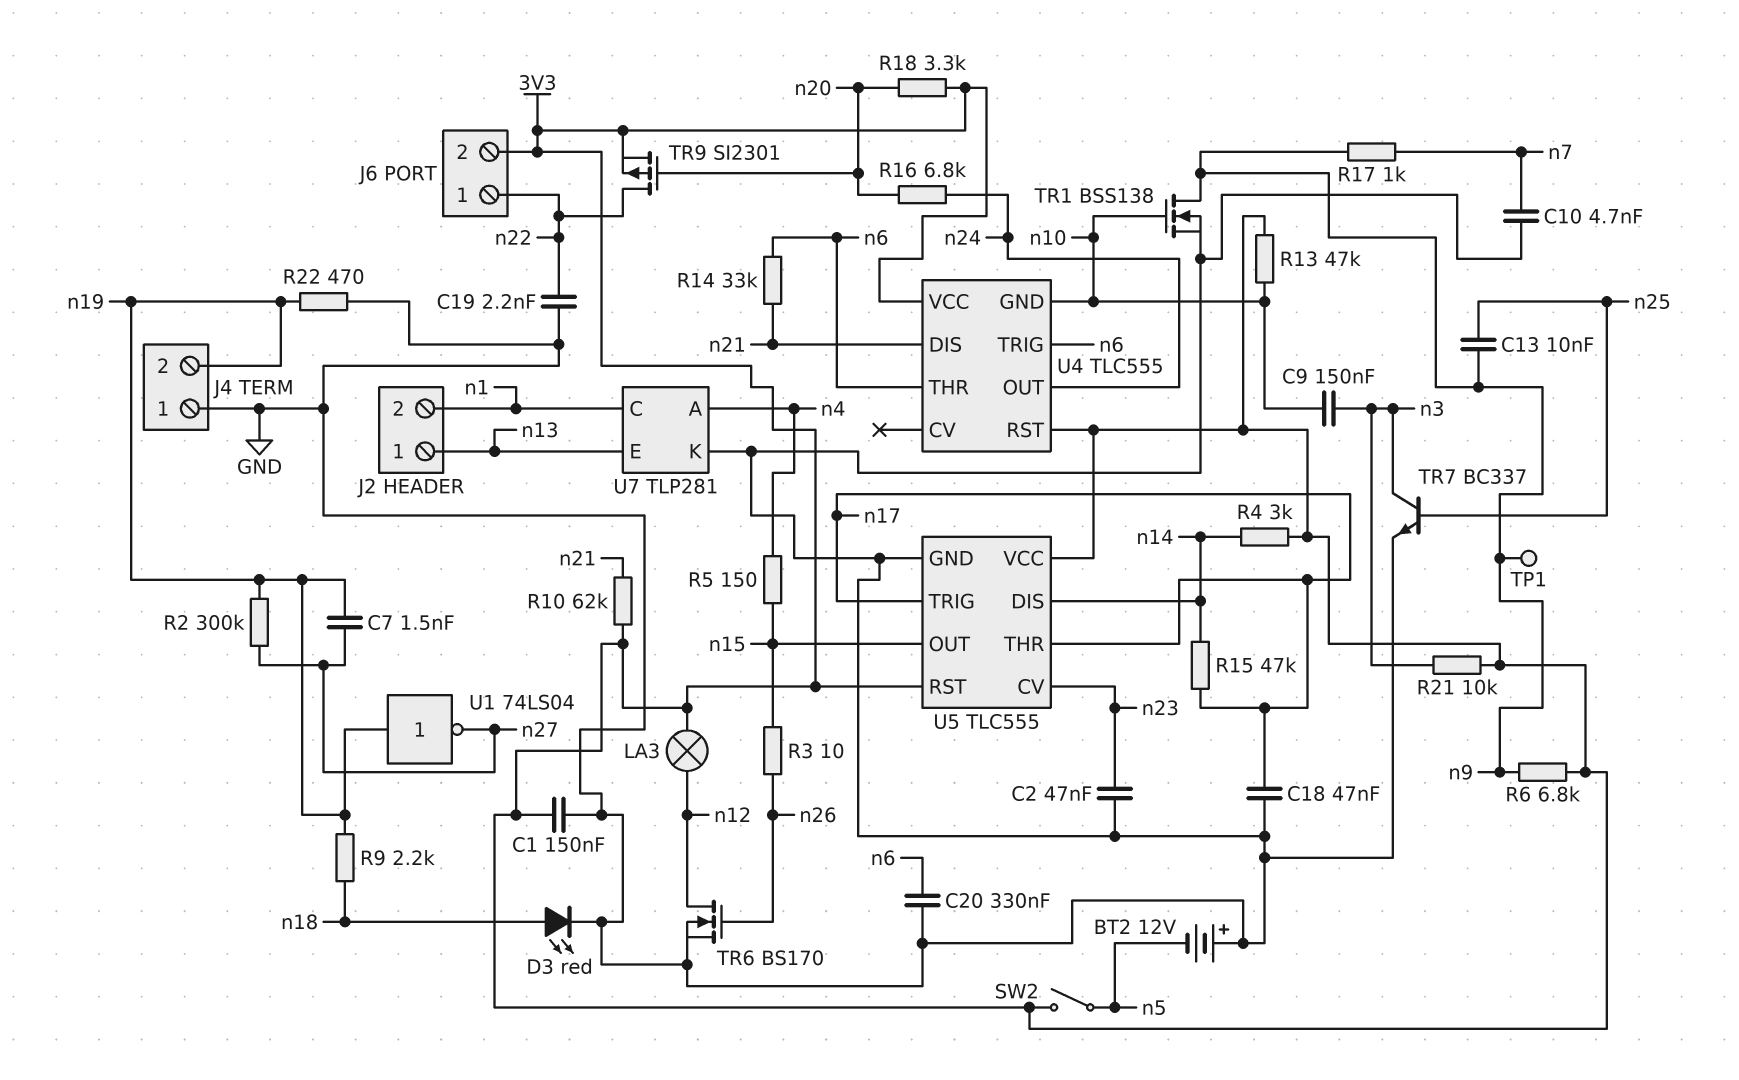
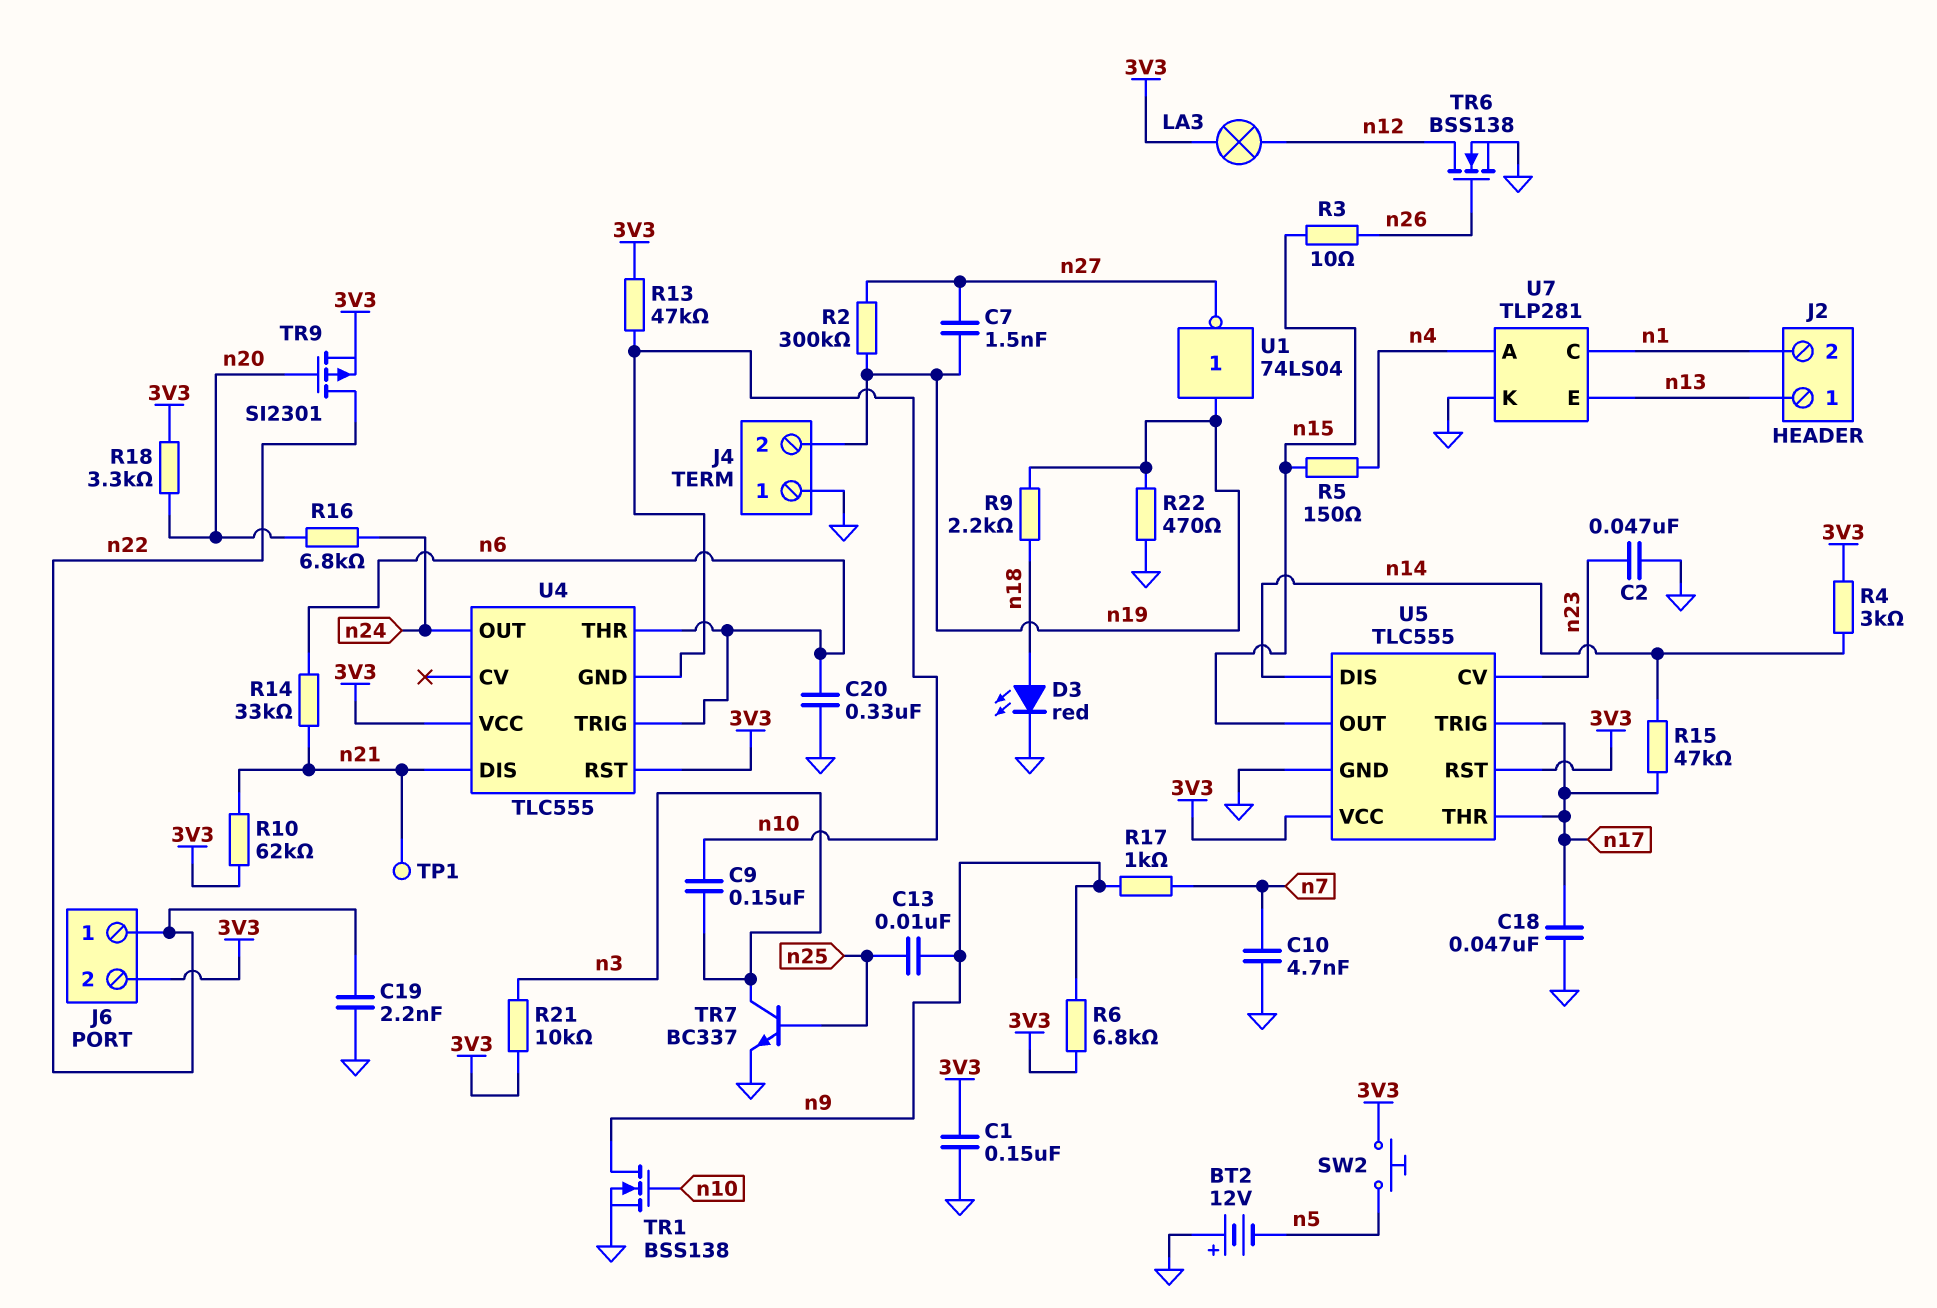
SW2: switch (3V3, n5) -> button (3V3, n5)
TP1: test point (n9) -> test point (n21)
TR6: NMOS BS170 (G n26, D n12, S GND) -> NMOS BSS138 (G n26, D n12, S GND)

